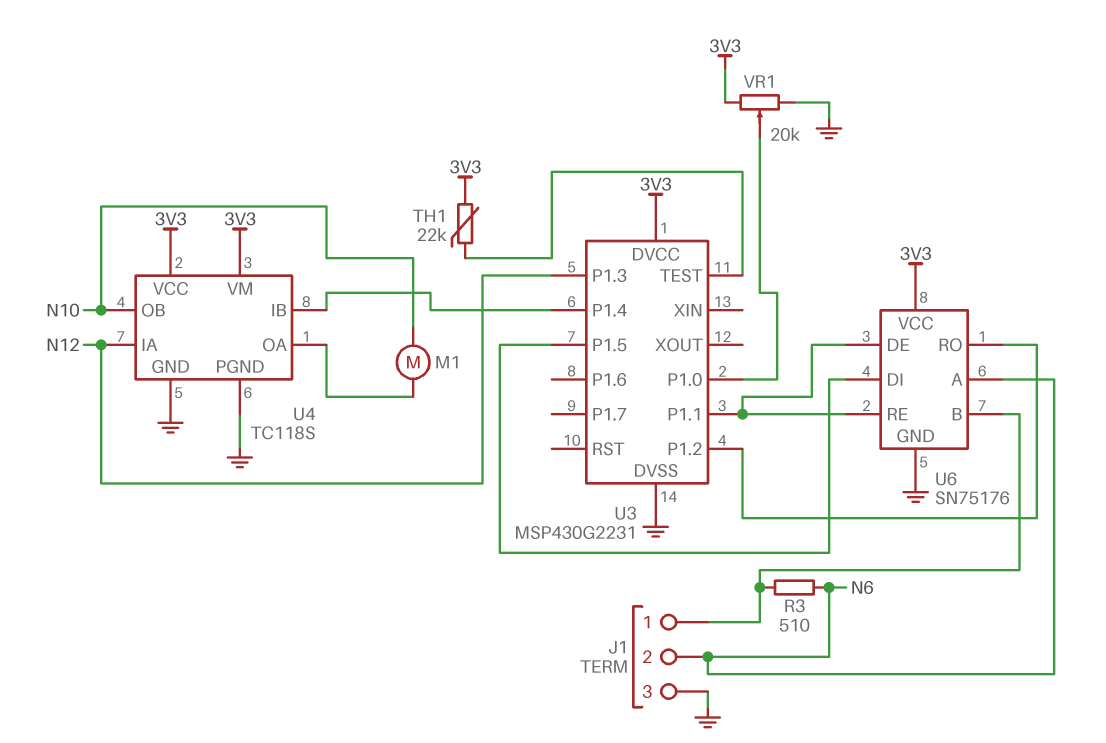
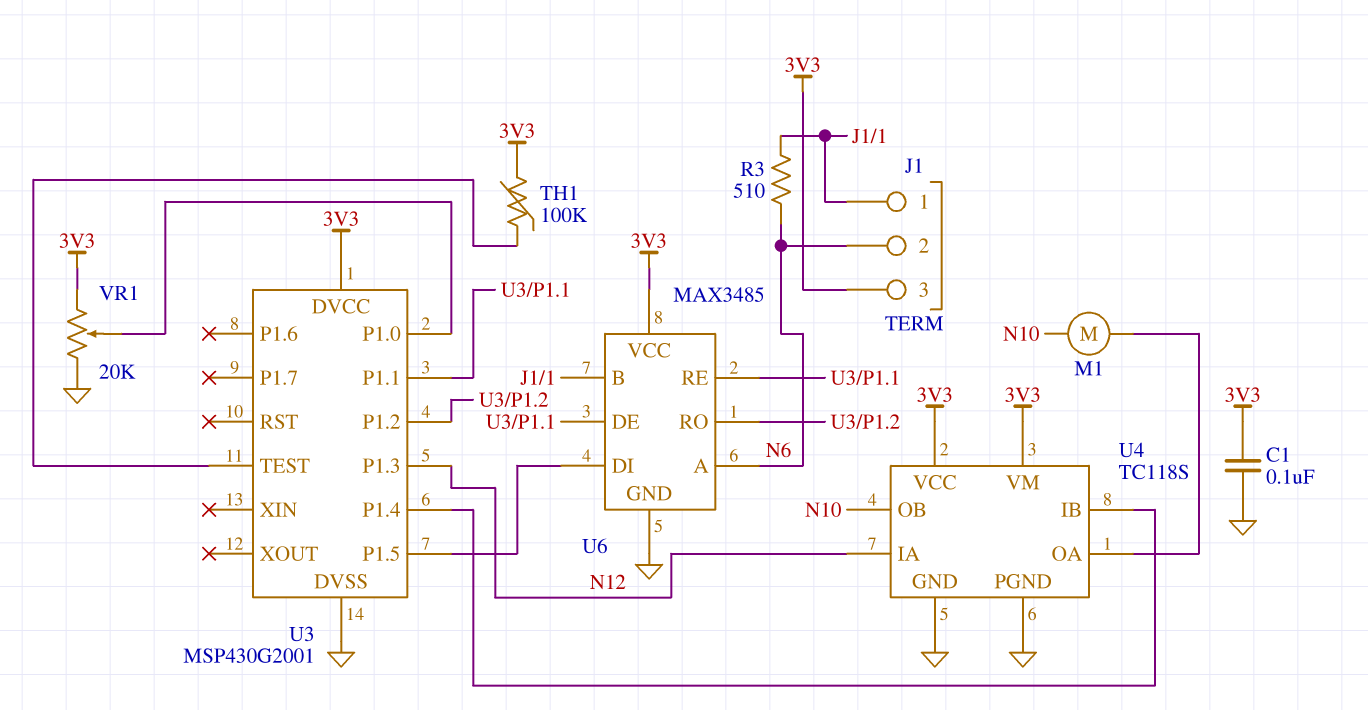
C1: none -> 100nF (3V3, GND)
J1 pin 3: GND -> 3V3
TH1: 22k (3V3, U3/TEST) -> 100k (3V3, U3/TEST)
U3: MSP430G2231 -> MSP430G2001
U6: SN75176 -> MAX3485

